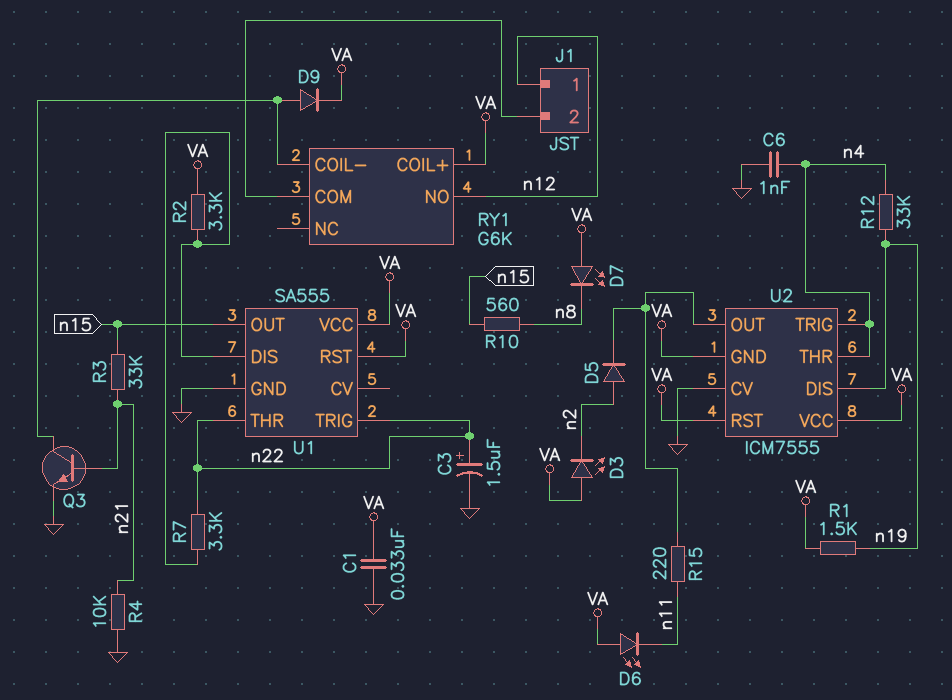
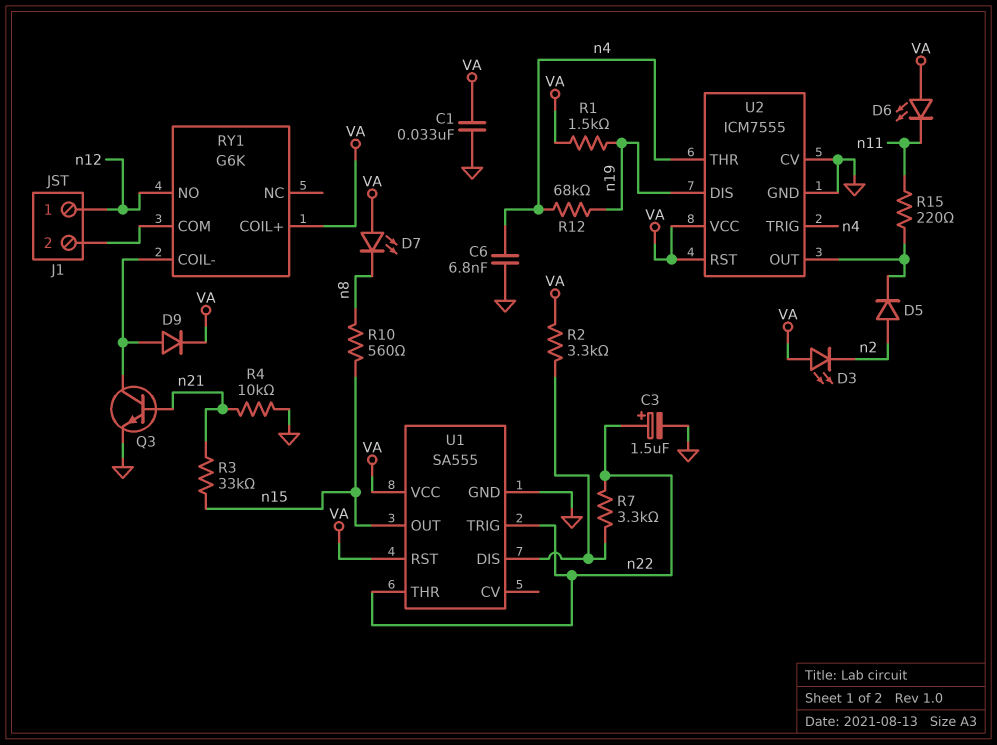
C6: 1nF (GND, n4) -> 6.8nF (GND, n4)
R12: 33k (n4, n19) -> 68k (n4, n19)
U2 pin GND: VA -> GND

